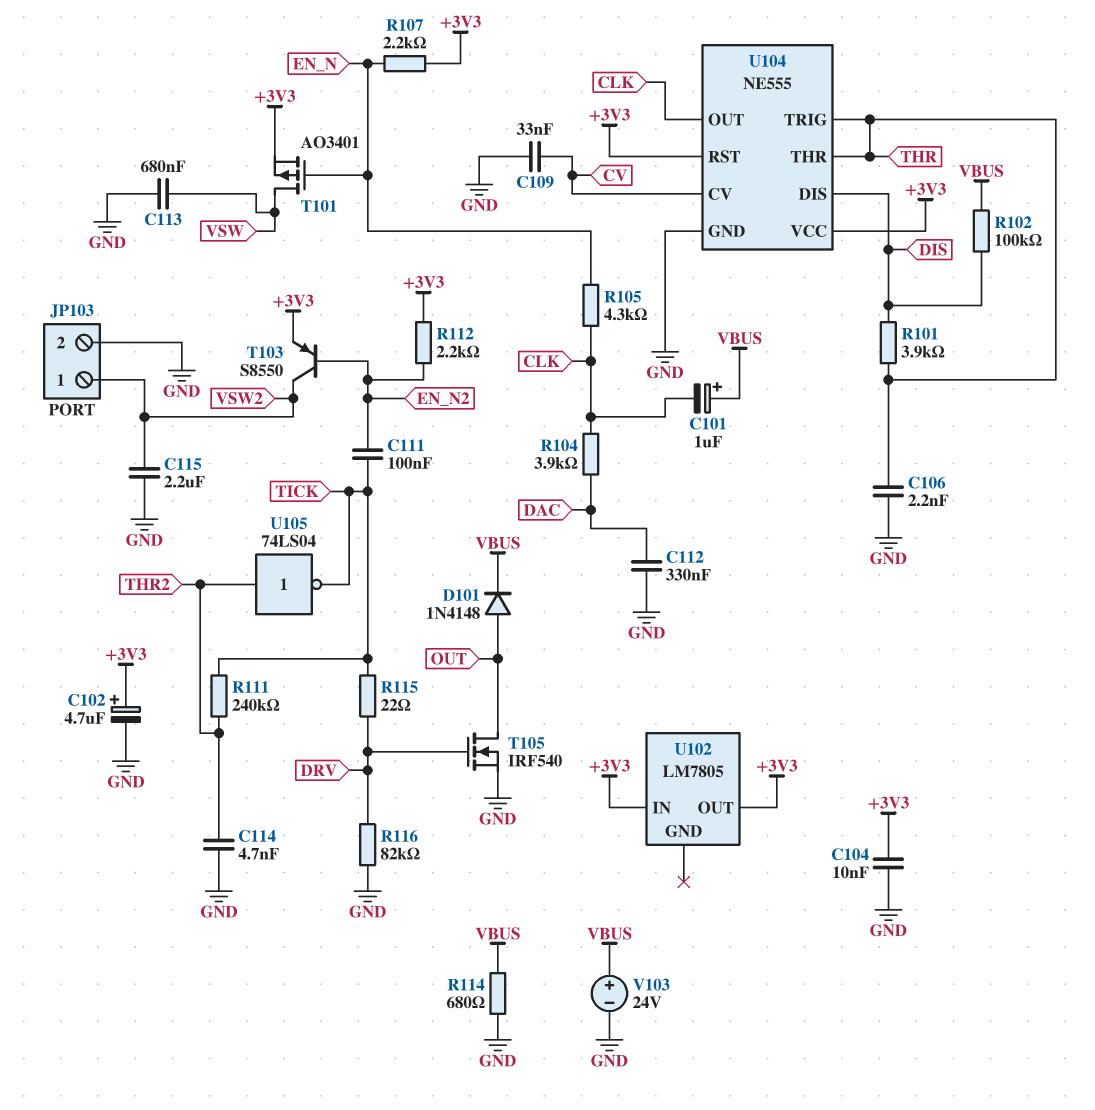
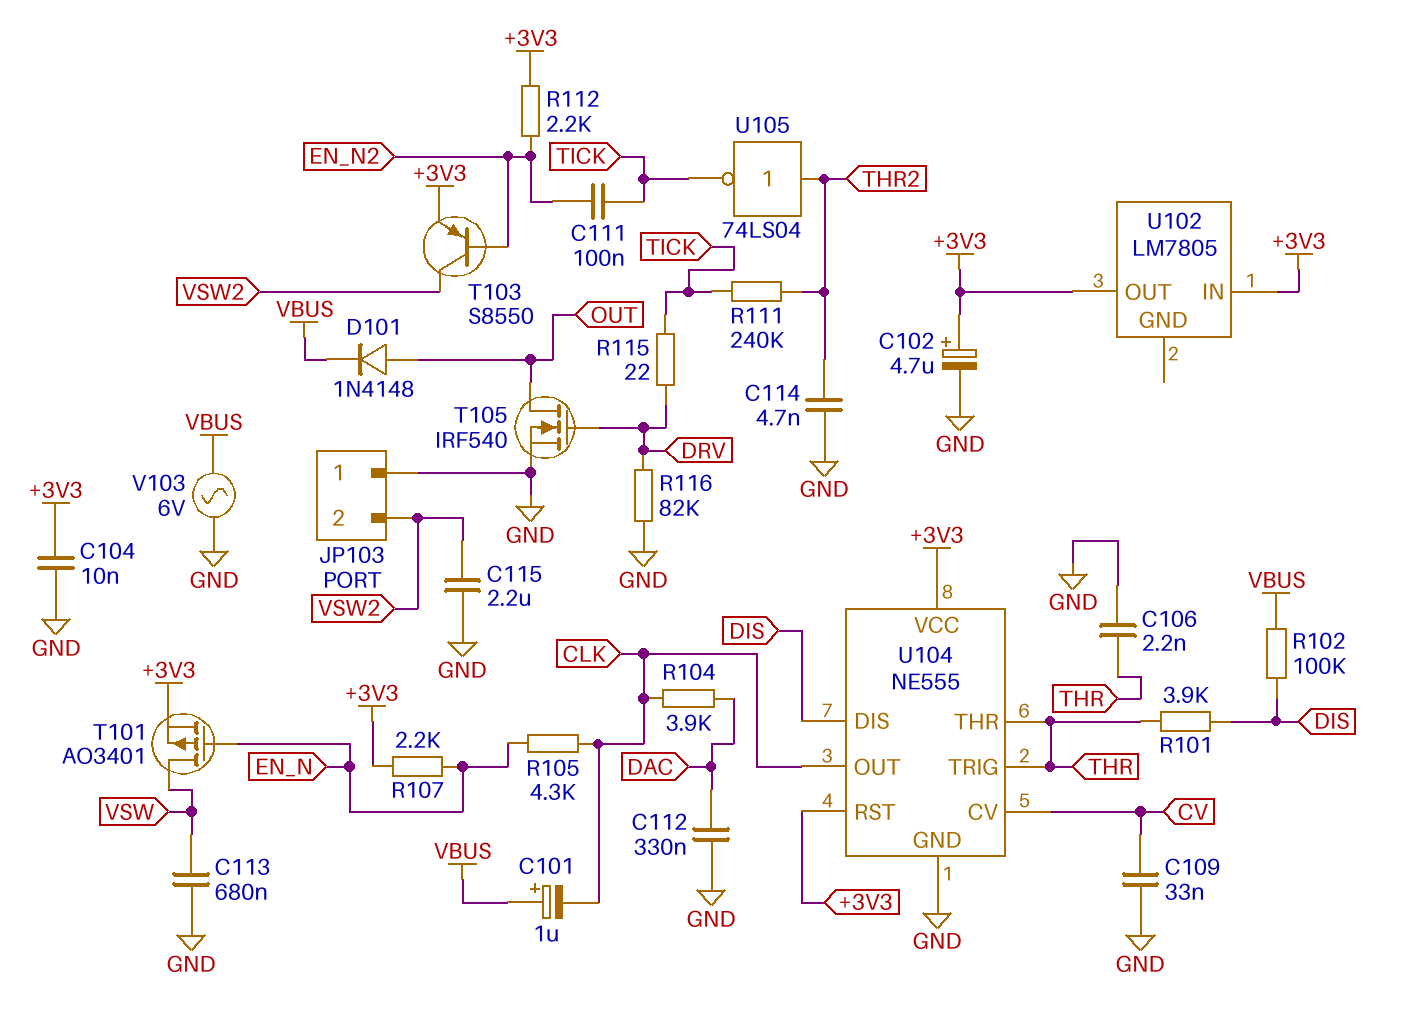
JP103 pin 1: VSW2 -> GND
JP103 pin 2: GND -> VSW2
R114: 680 (GND, VBUS) -> none
V103: 24V (plus VBUS, minus GND) -> AC 6V (GND, VBUS)

